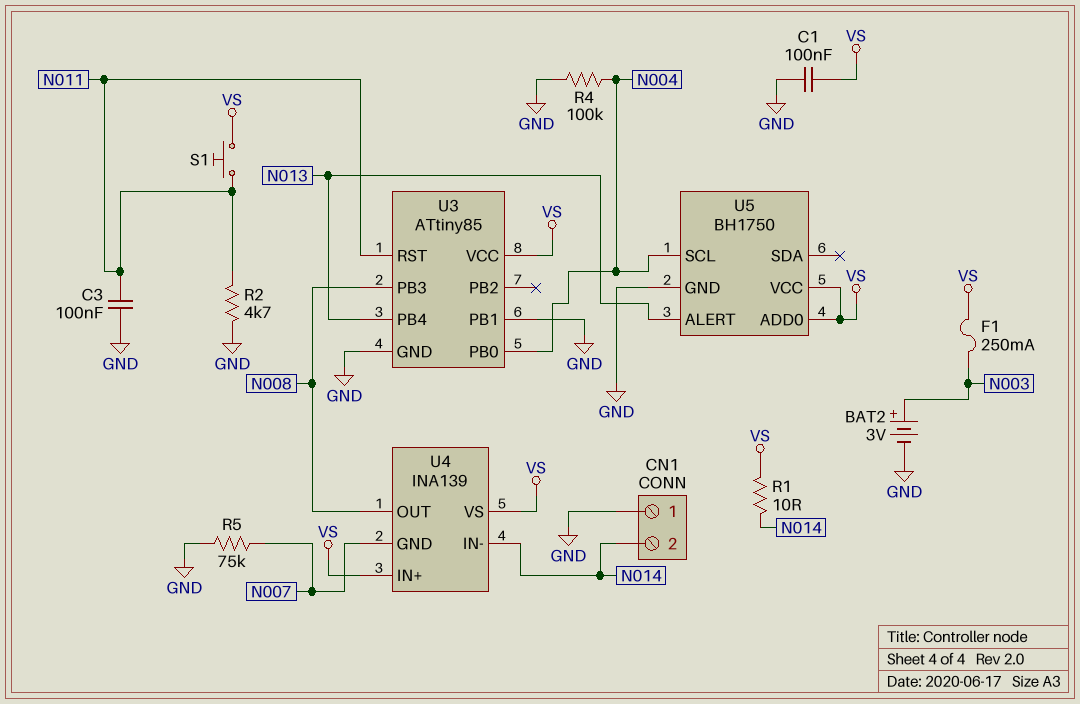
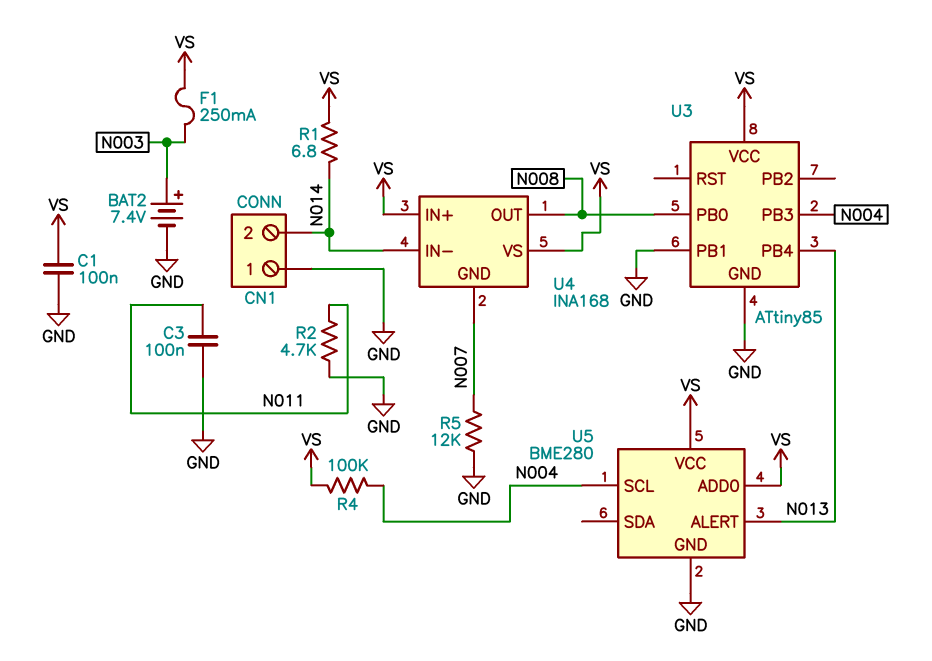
BAT2: 3V (plus N003, minus GND) -> 7.4V (plus N003, minus GND)
R1: 10 (N014, VS) -> 6.8 (N014, VS)
R4: 100k (GND, N004) -> 100k (N004, VS)
R5: 75k (GND, N007) -> 12k (GND, N007)
S1: button (N011, VS) -> none
U3 pin PB0: N004 -> N008
U3 pin PB3: N008 -> N004
U3 pin RST: N011 -> none
U4: INA139 -> INA168
U5: BH1750 -> BME280

